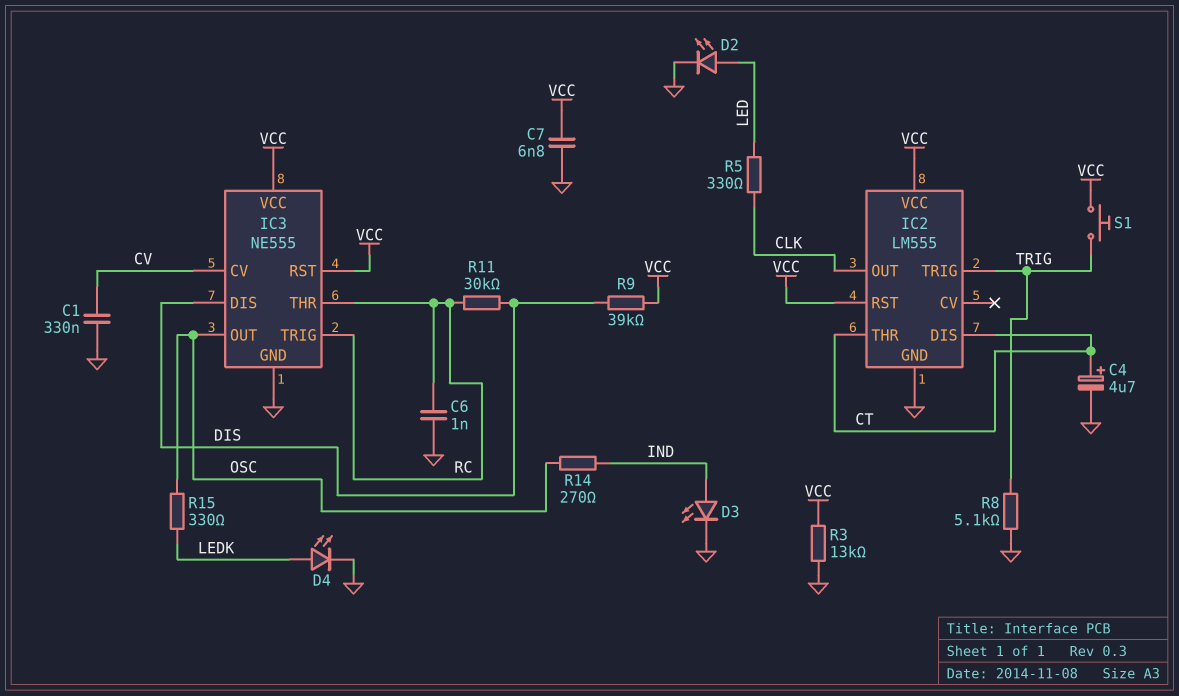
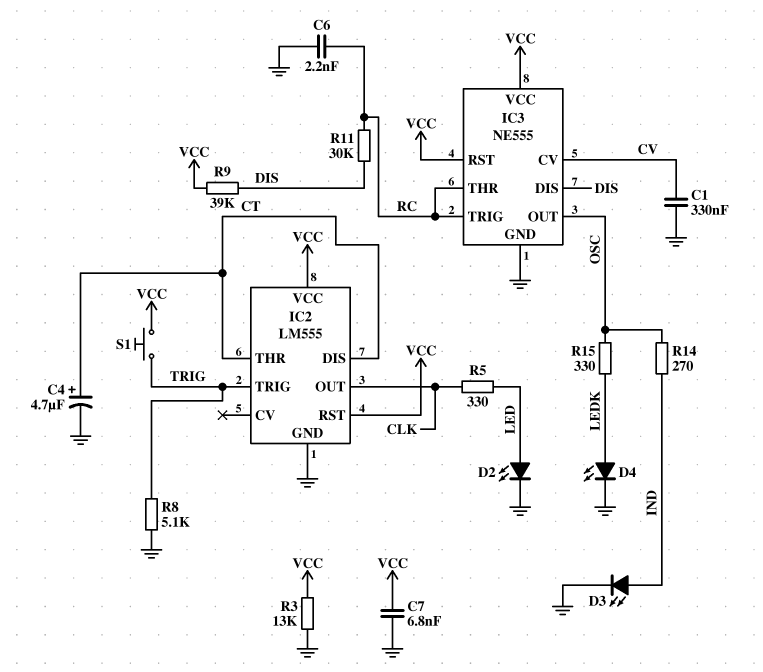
C6: 1nF (GND, RC) -> 2.2nF (GND, RC)

